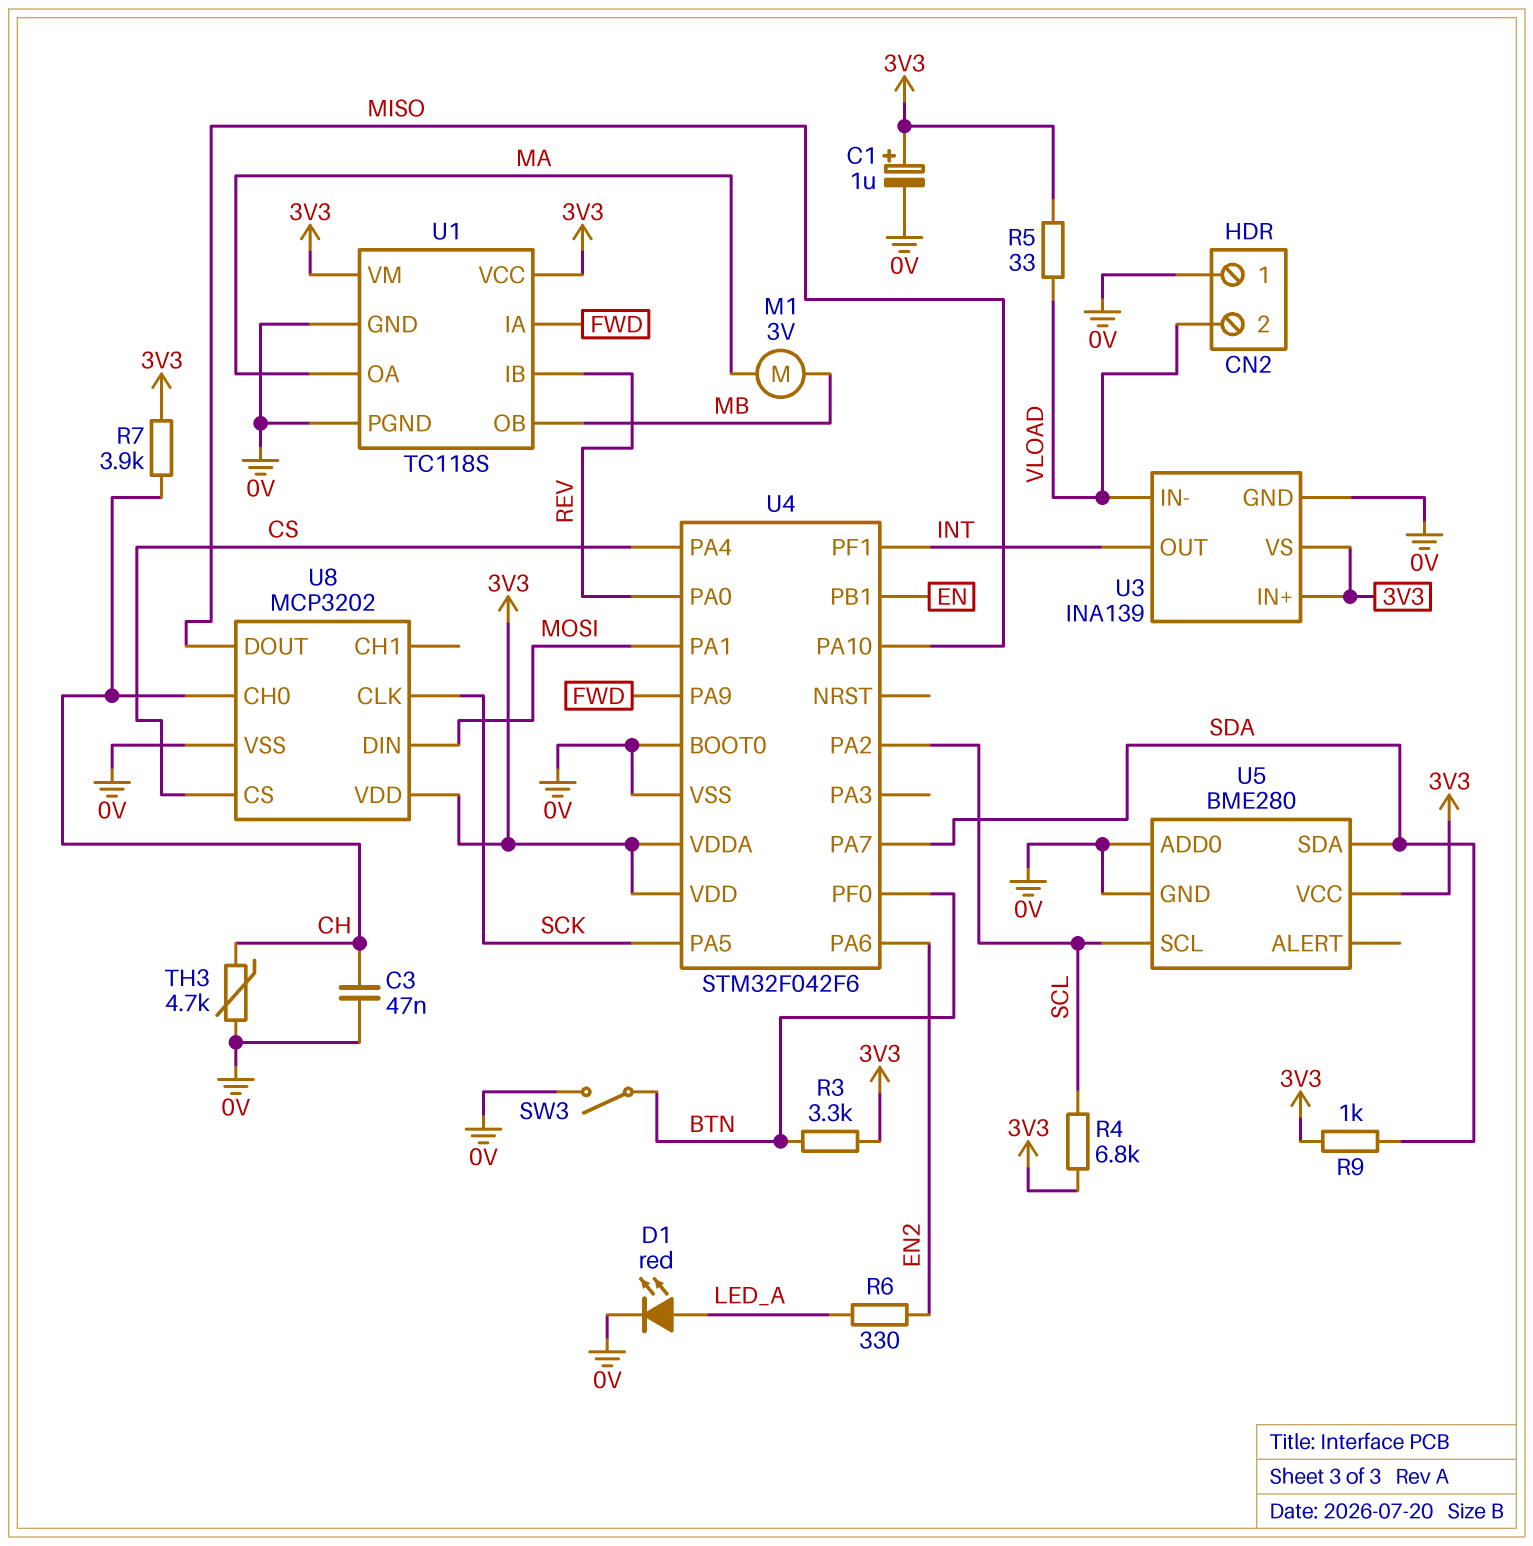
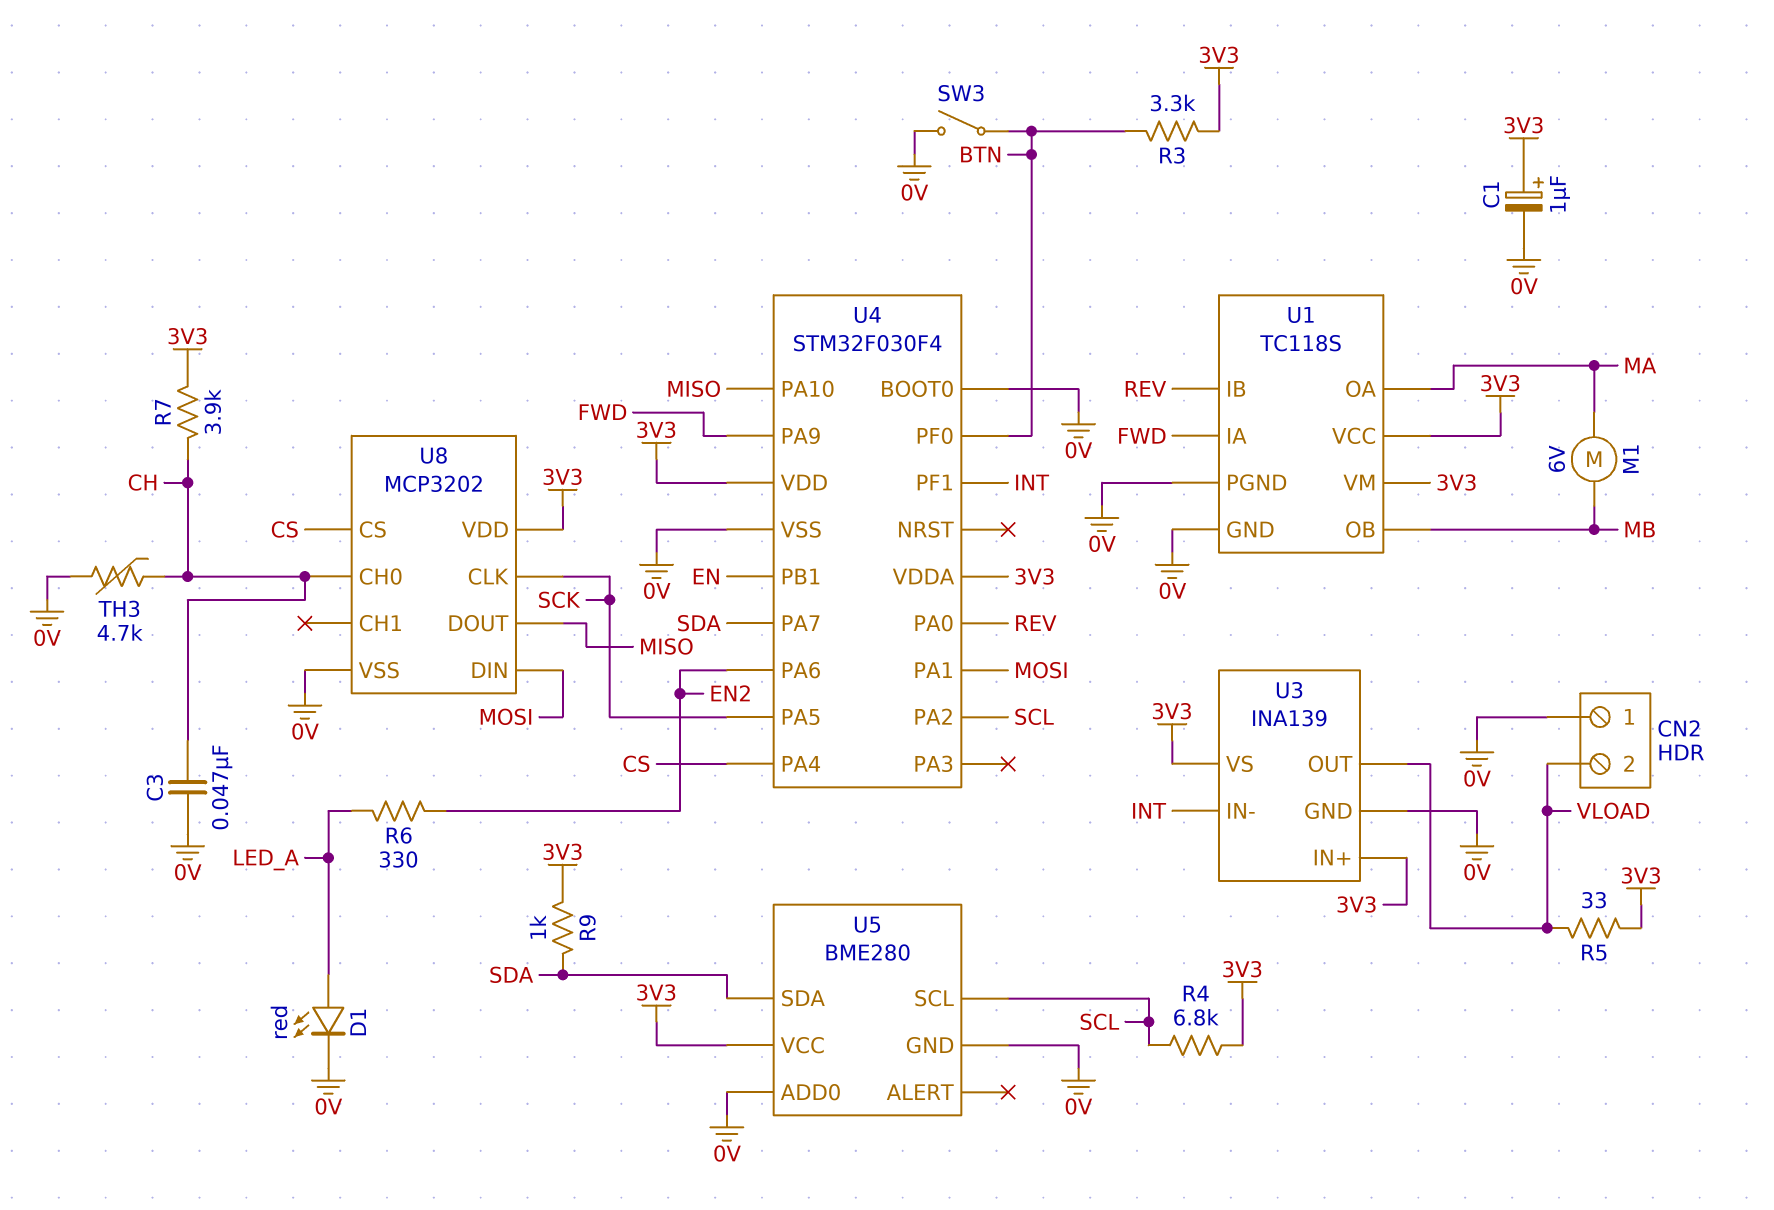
M1: motor 3V (MA, MB) -> motor 6V (MA, MB)
U3 pin IN-: VLOAD -> INT
U3 pin OUT: INT -> VLOAD
U4: STM32F042F6 -> STM32F030F4

